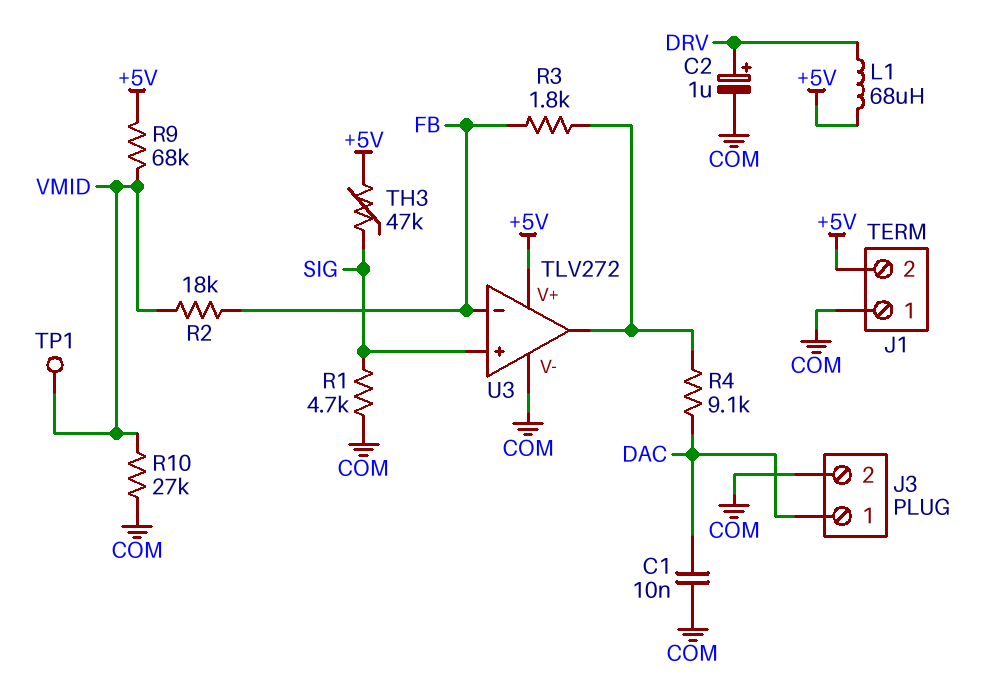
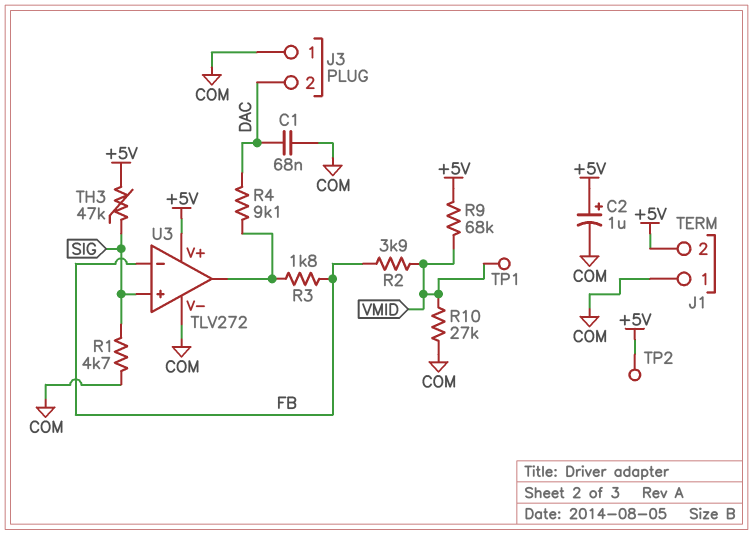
C1: 10nF (COM, DAC) -> 68nF (COM, DAC)
C2: 1uF (plus DRV, minus COM) -> 1uF (plus +5V, minus COM)
J3 pin 1: DAC -> COM
J3 pin 2: COM -> DAC
L1: 68uH (+5V, DRV) -> none
R2: 18k (FB, VMID) -> 3.9k (FB, VMID)
TP2: none -> test point (+5V)

